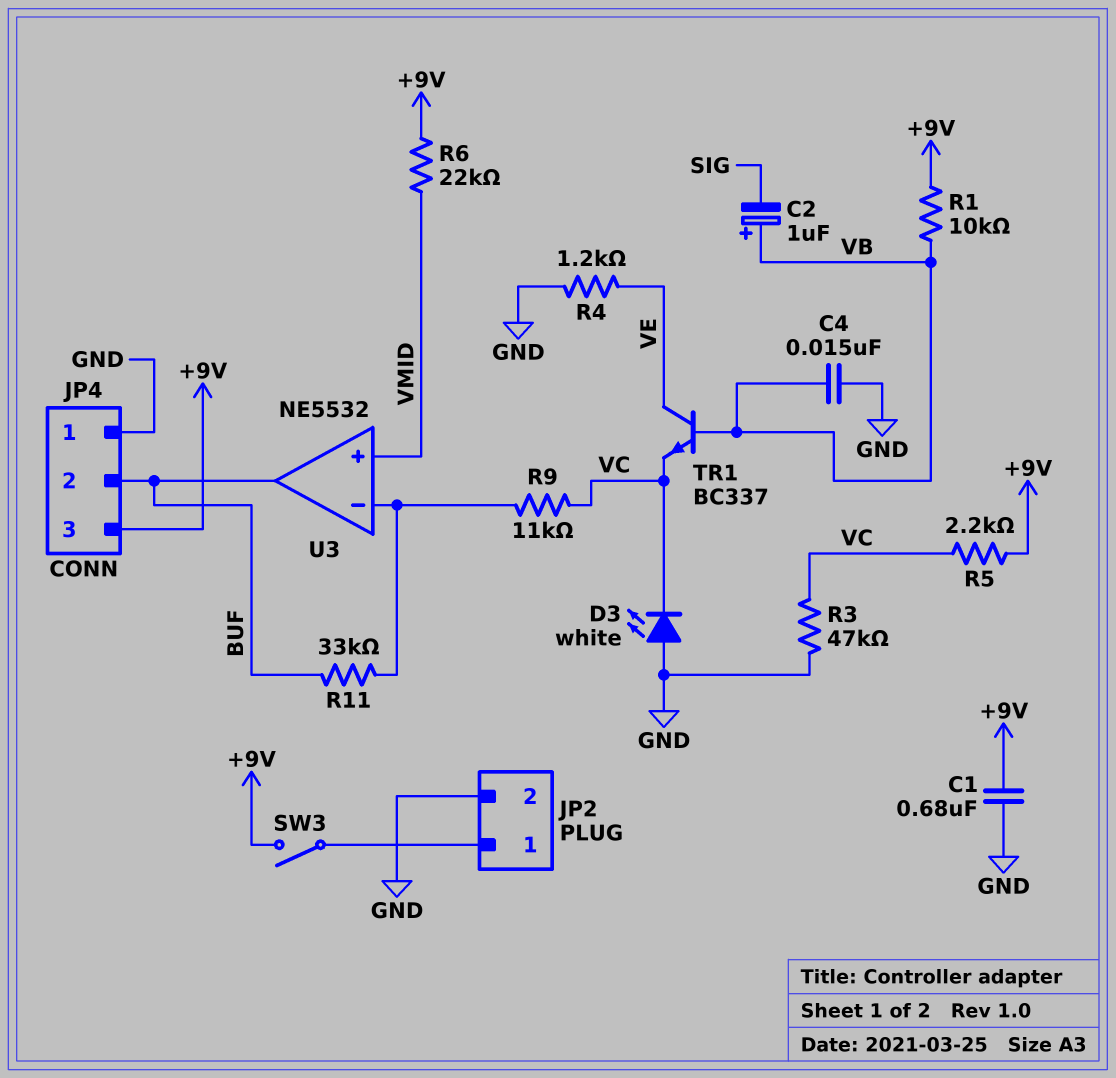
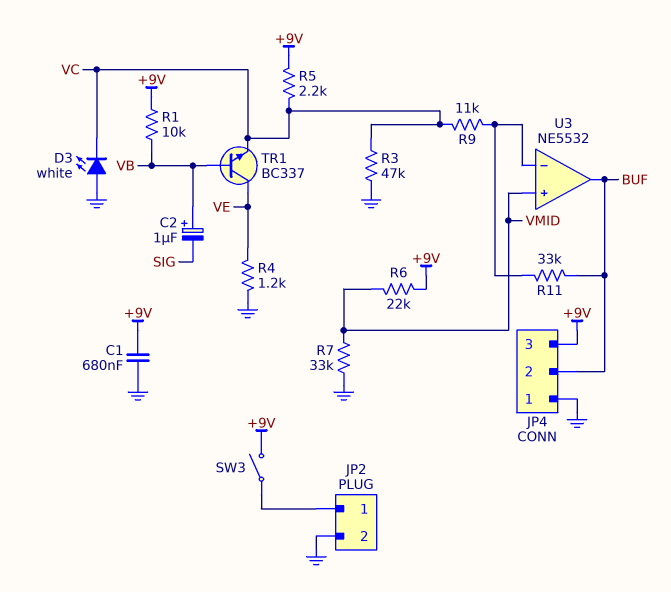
C4: 15nF (GND, VB) -> none
R7: none -> 33k (GND, VMID)

